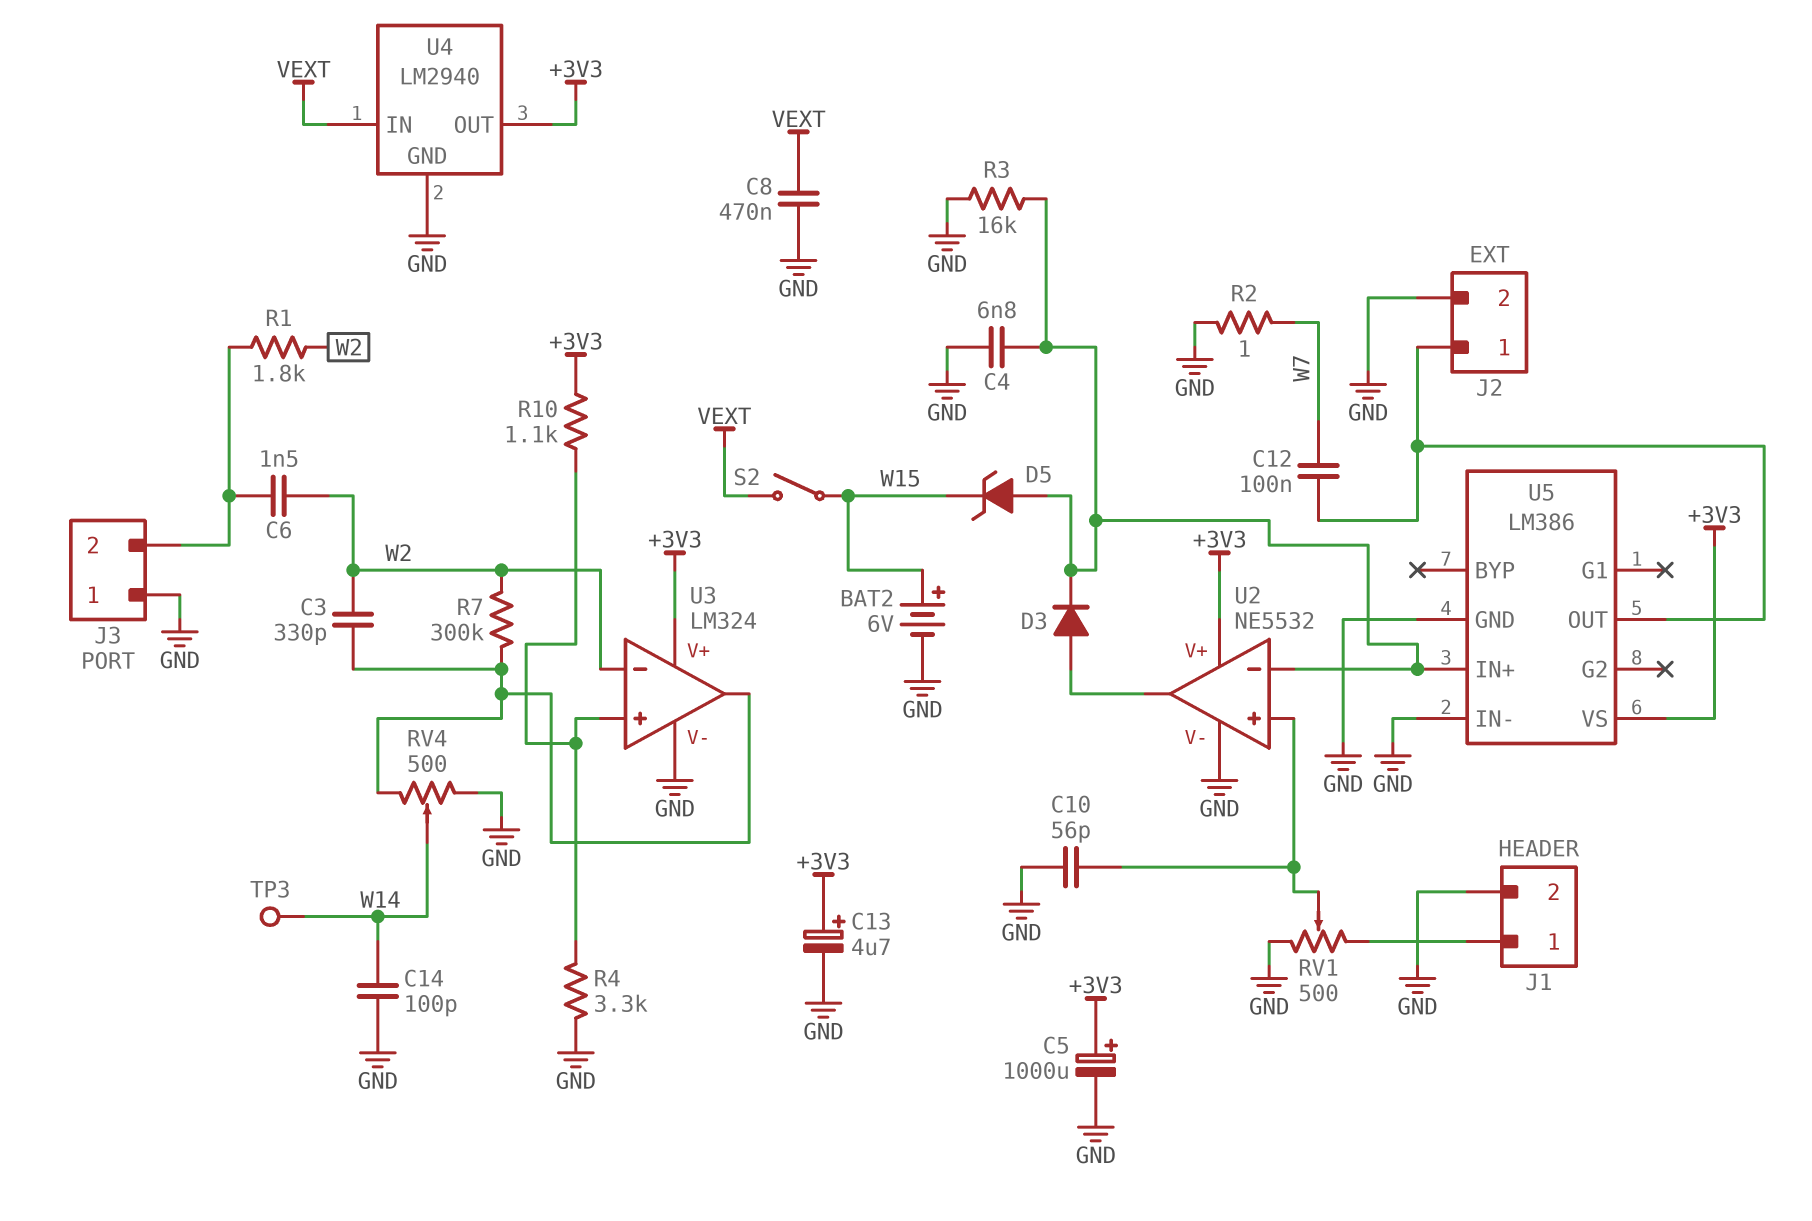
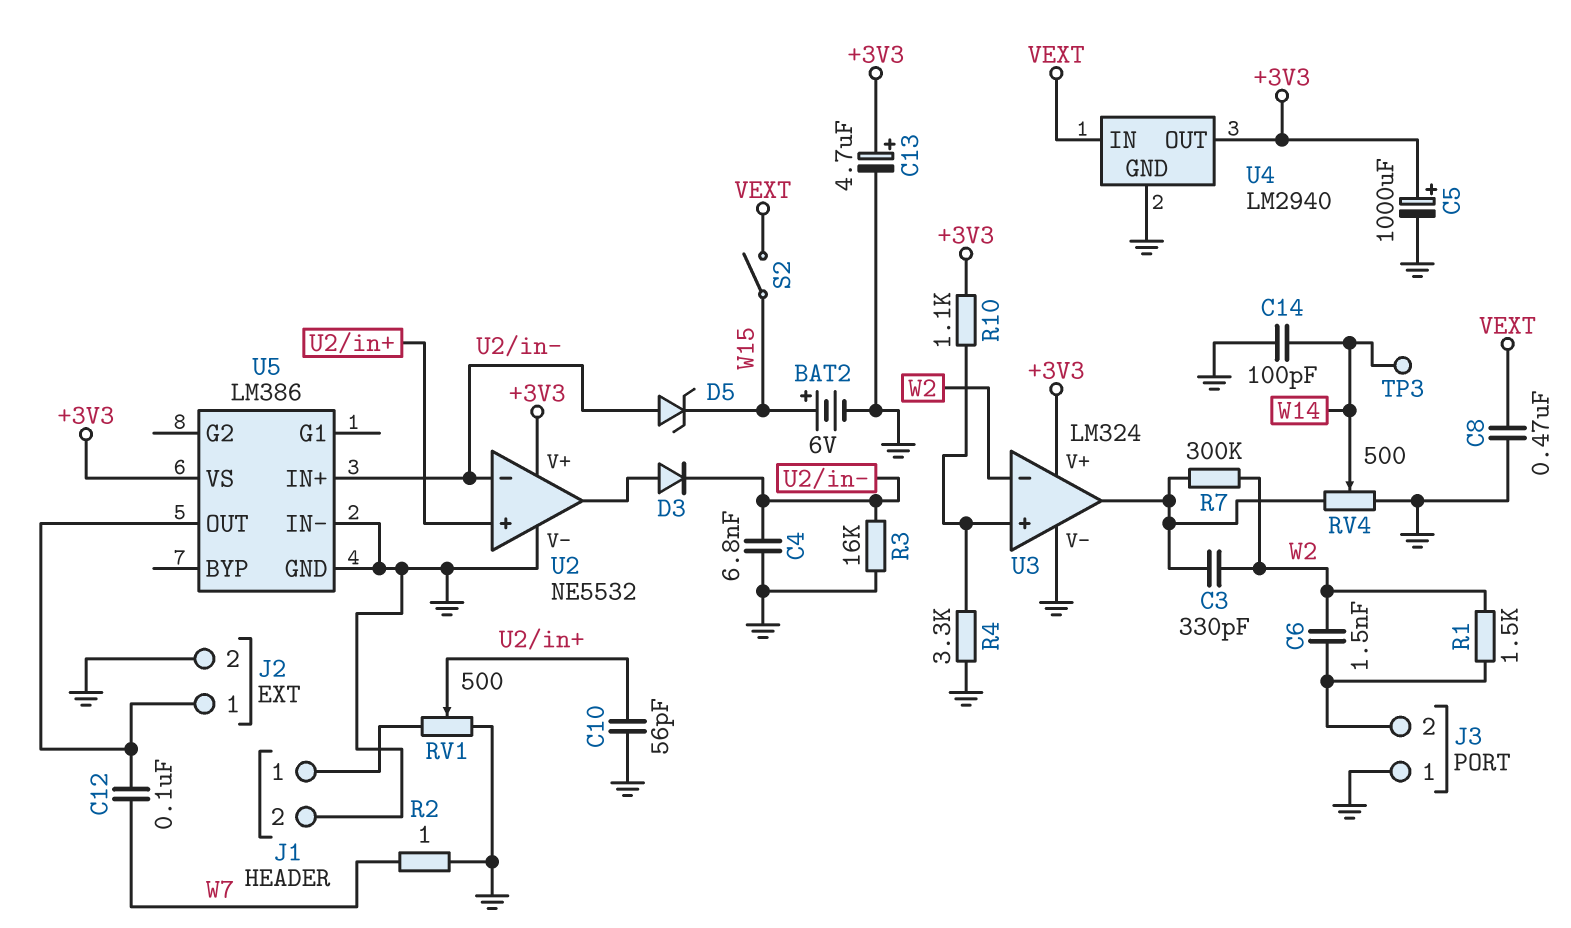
R1: 1.8k (J3/2, W2) -> 1.5k (J3/2, W2)

